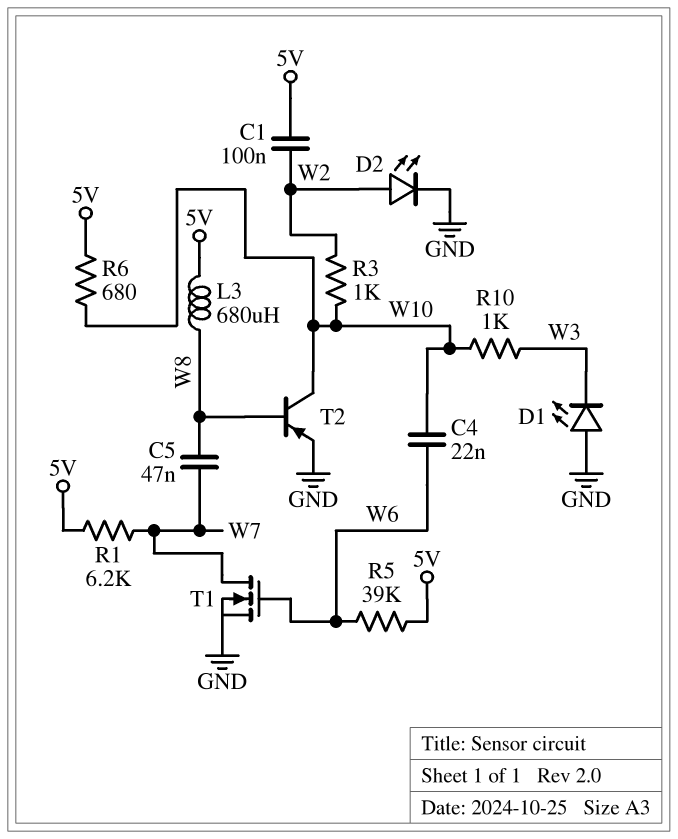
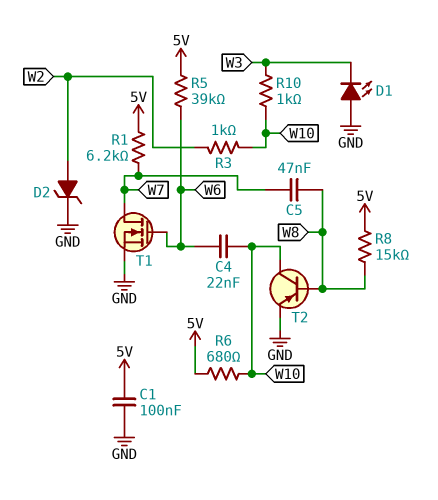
C1: 100nF (5V, W2) -> 100nF (5V, GND)
D2: LED (A W2, K GND) -> zener (A W2, K GND)
L3: 680uH (5V, W8) -> none
R8: none -> 15k (5V, W8)

